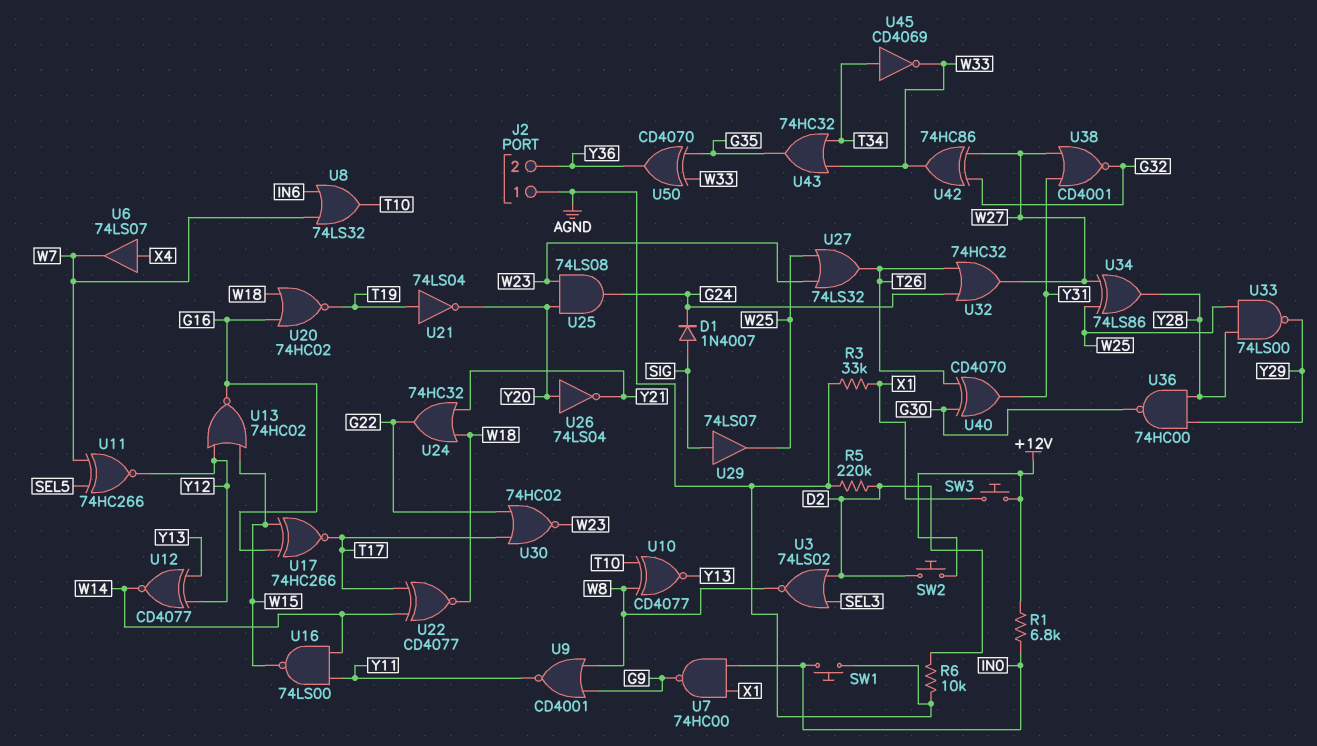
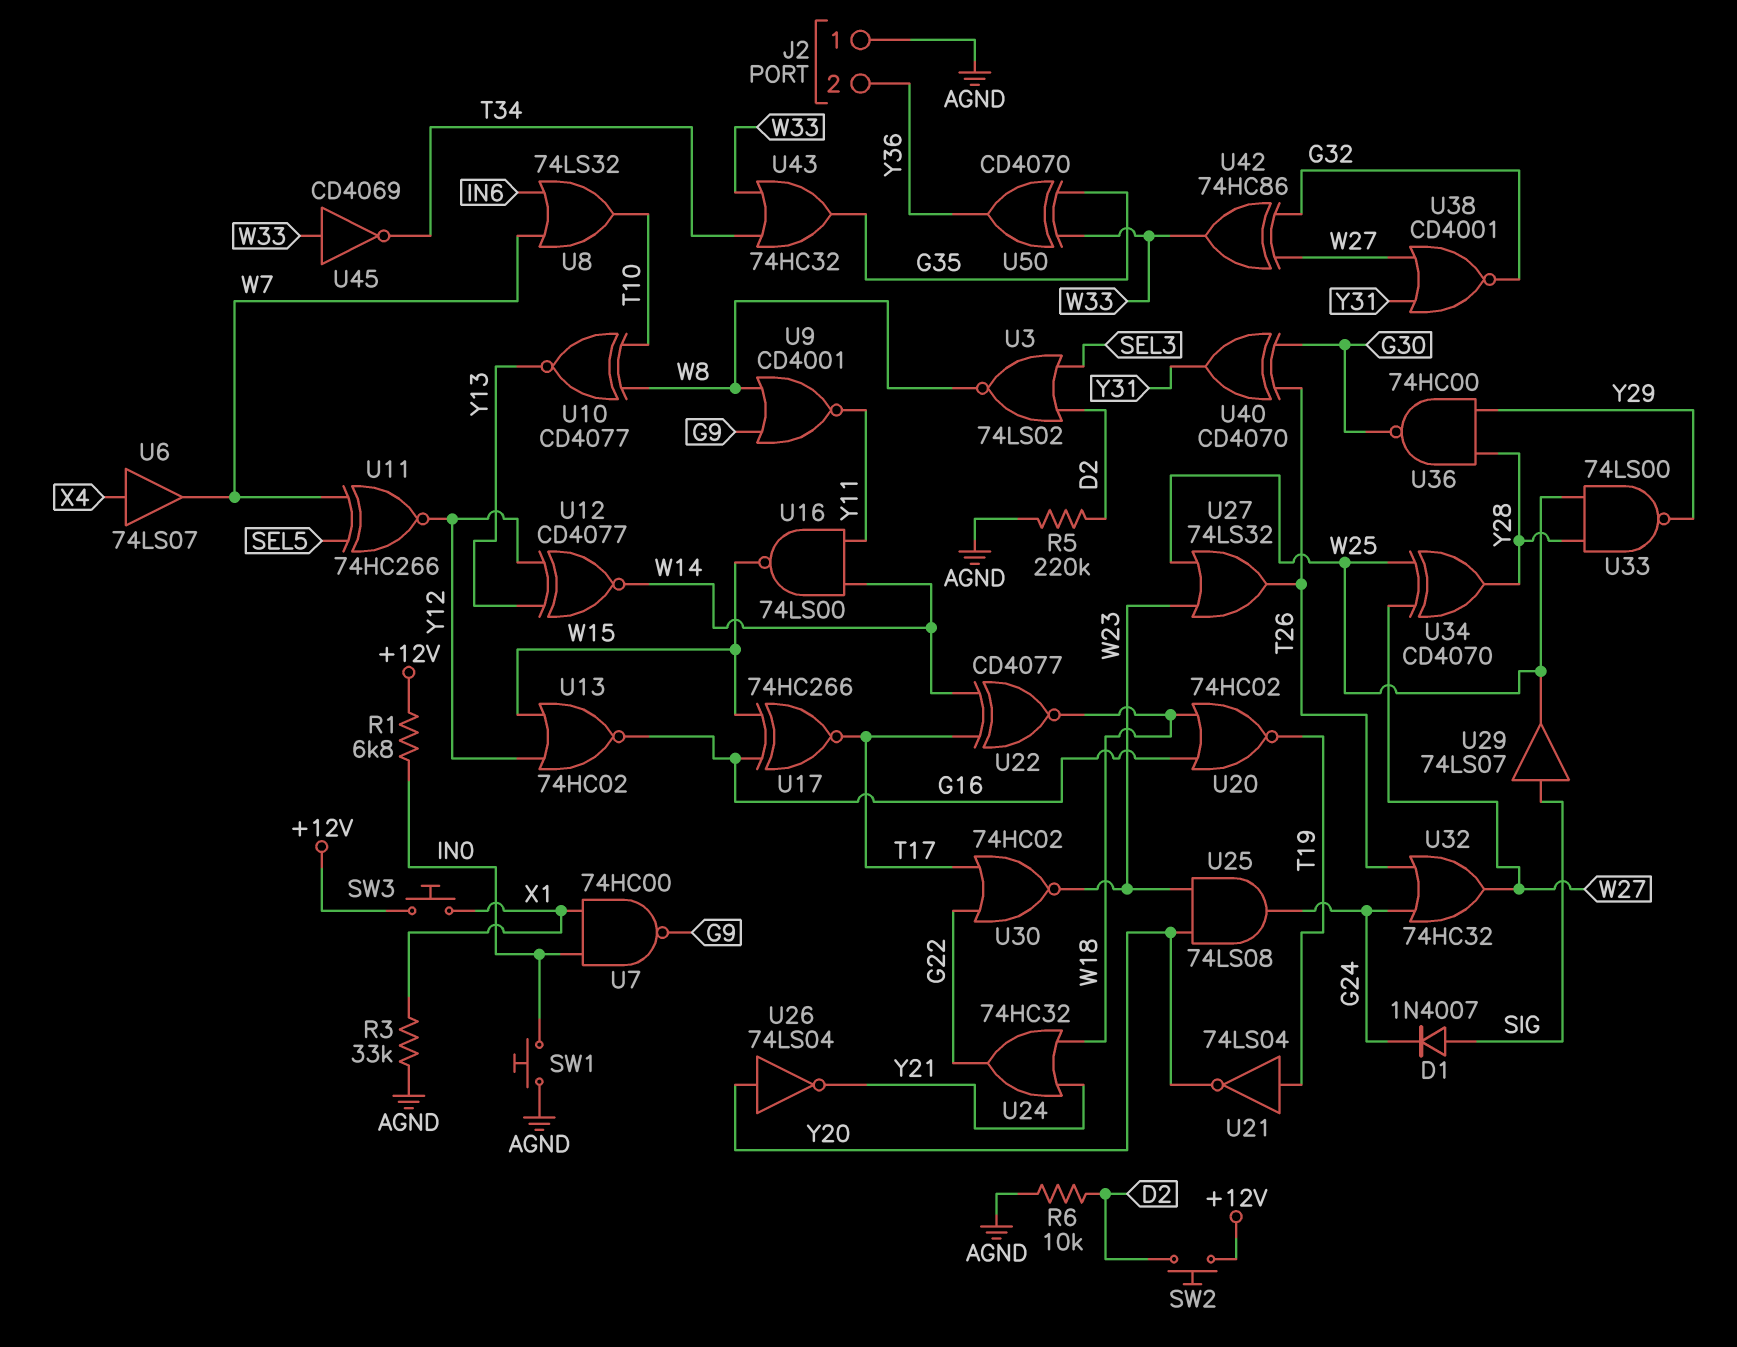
U34: XOR 74LS86 (in W25, in W27, out Y28) -> XOR CD4070 (in W25, in W27, out Y28)
U45: NOT CD4069 (in T34, out W33) -> NOT CD4069 (in W33, out T34)

